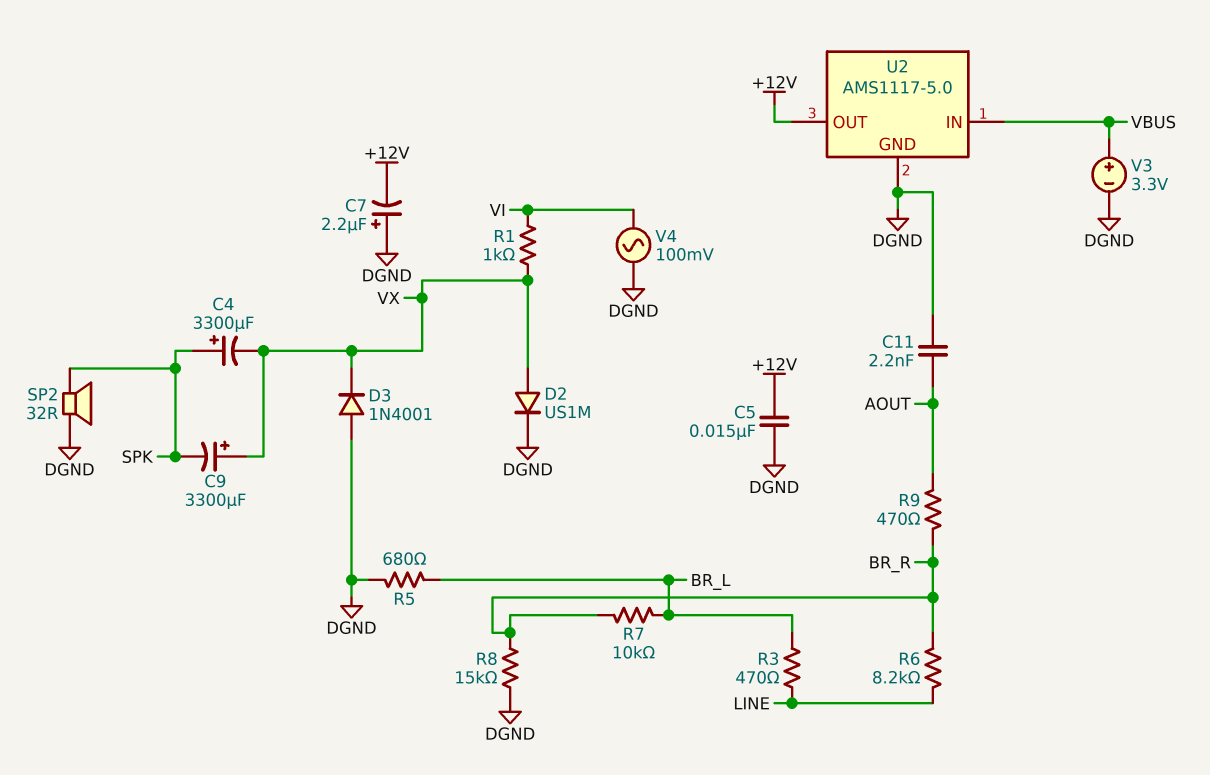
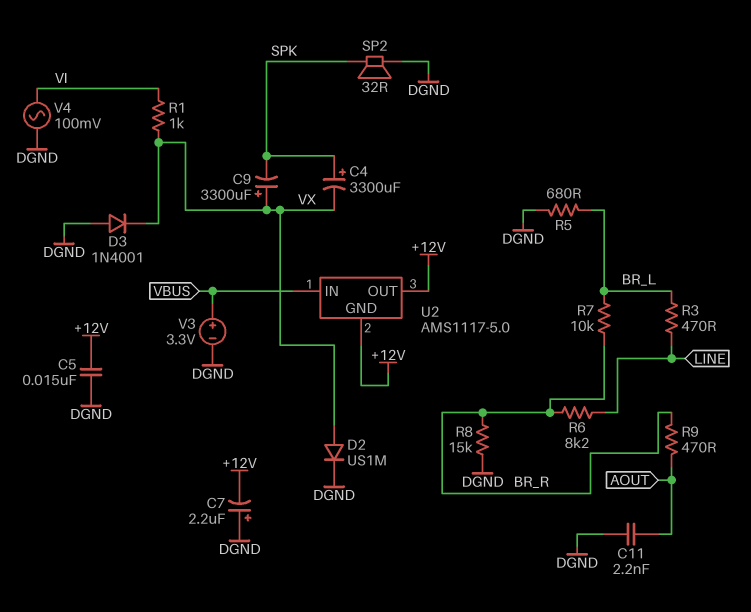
U2 pin GND: DGND -> +12V

